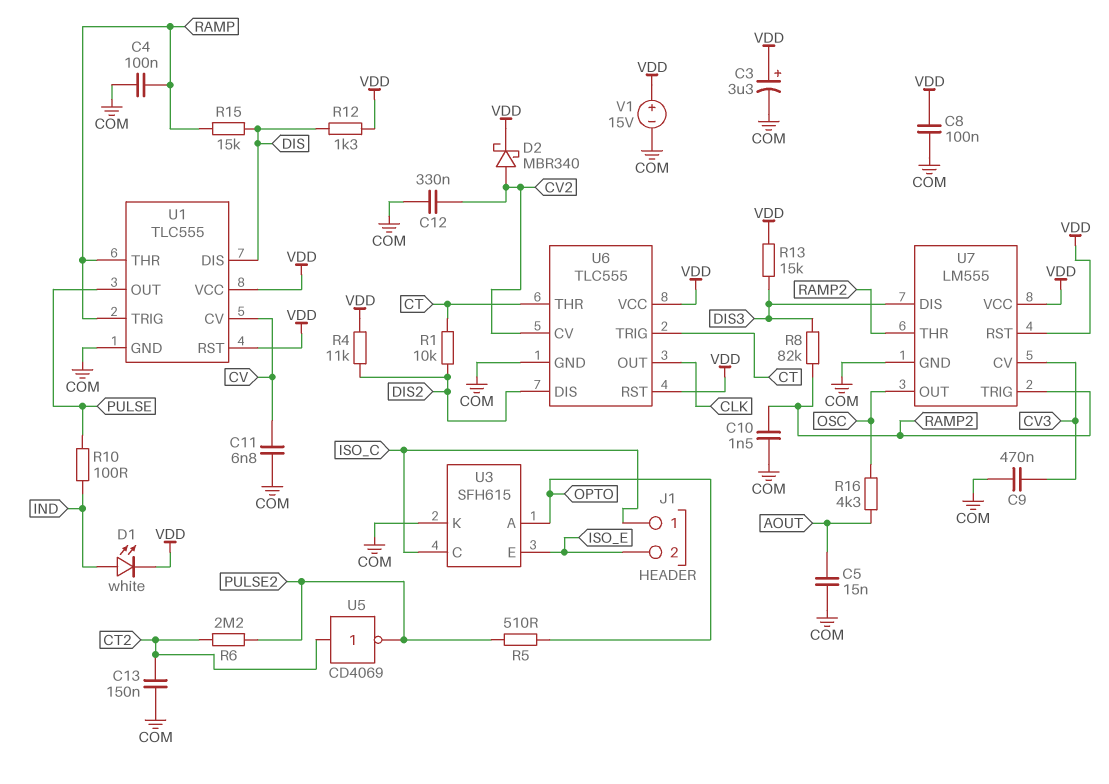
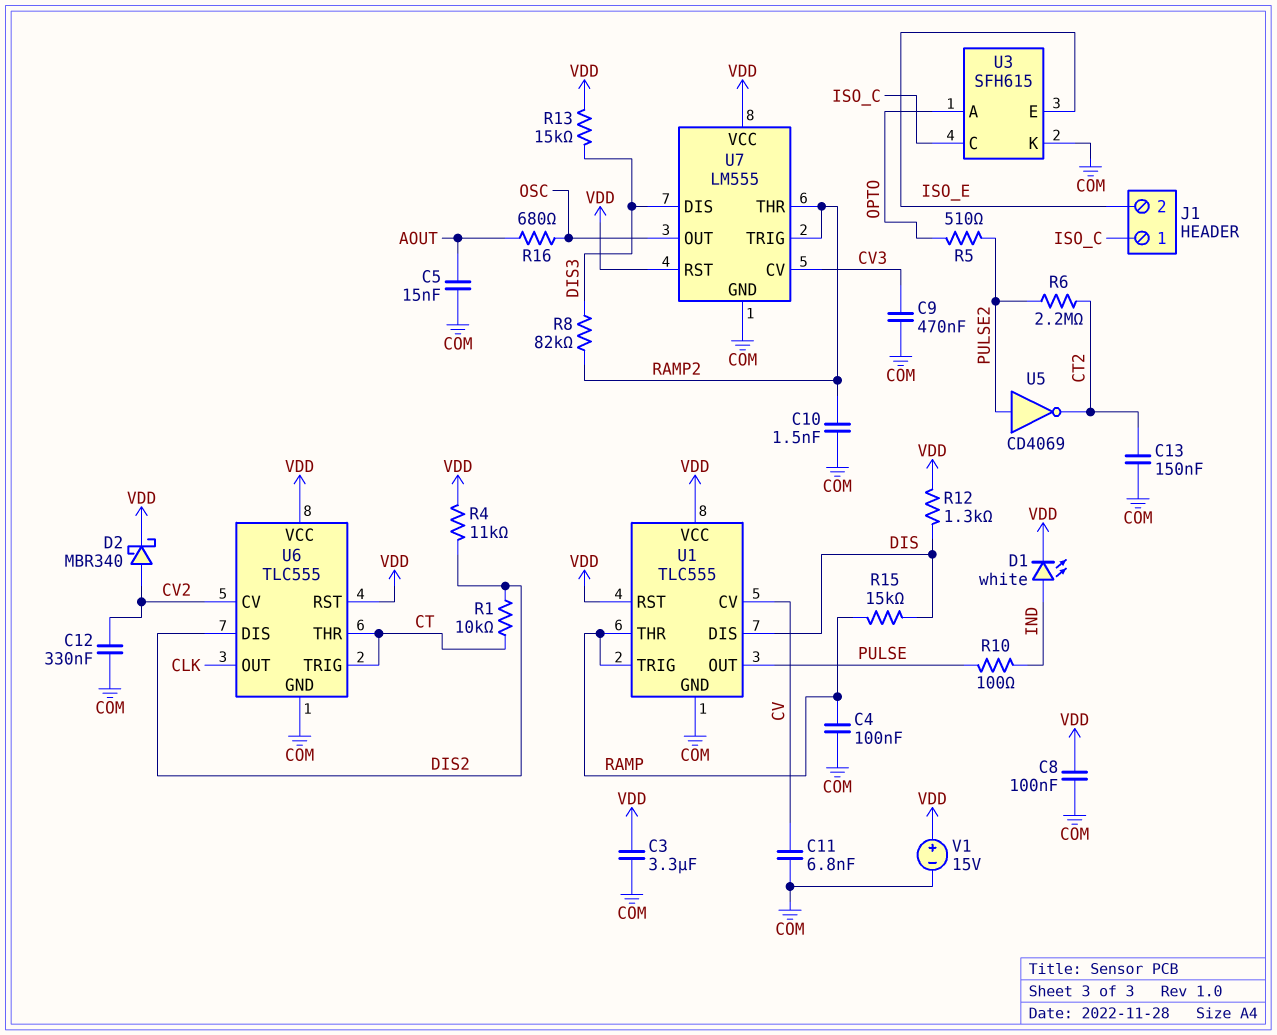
C3: 3.3uF (plus VDD, minus COM) -> 3.3uF (COM, VDD)
R16: 4.3k (AOUT, OSC) -> 680 (AOUT, OSC)
U5: NOT CD4069 (in CT2, out PULSE2) -> NOT CD4069 (in PULSE2, out CT2)

